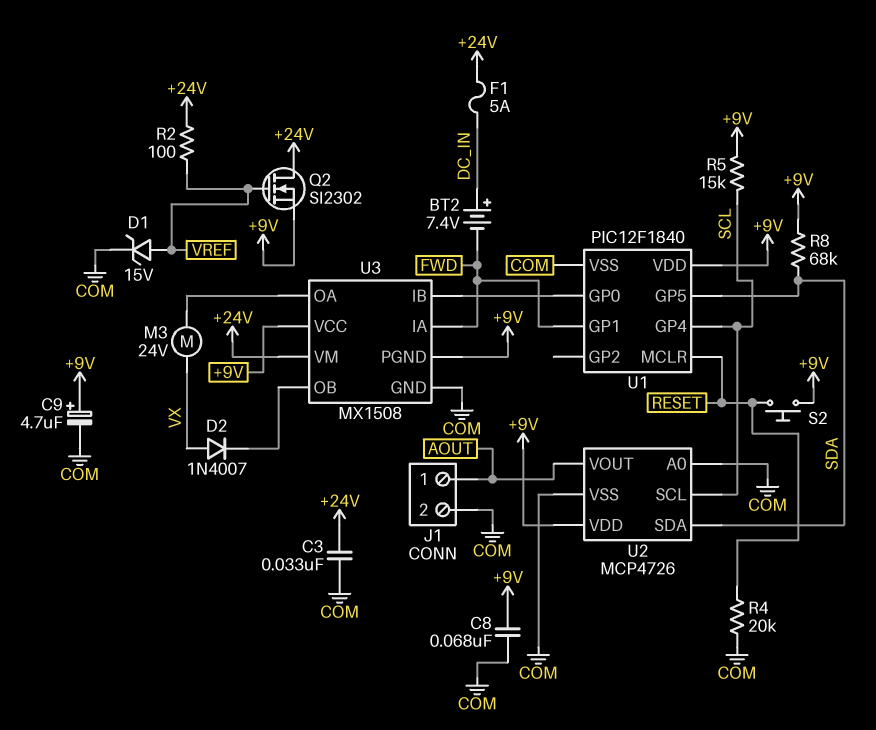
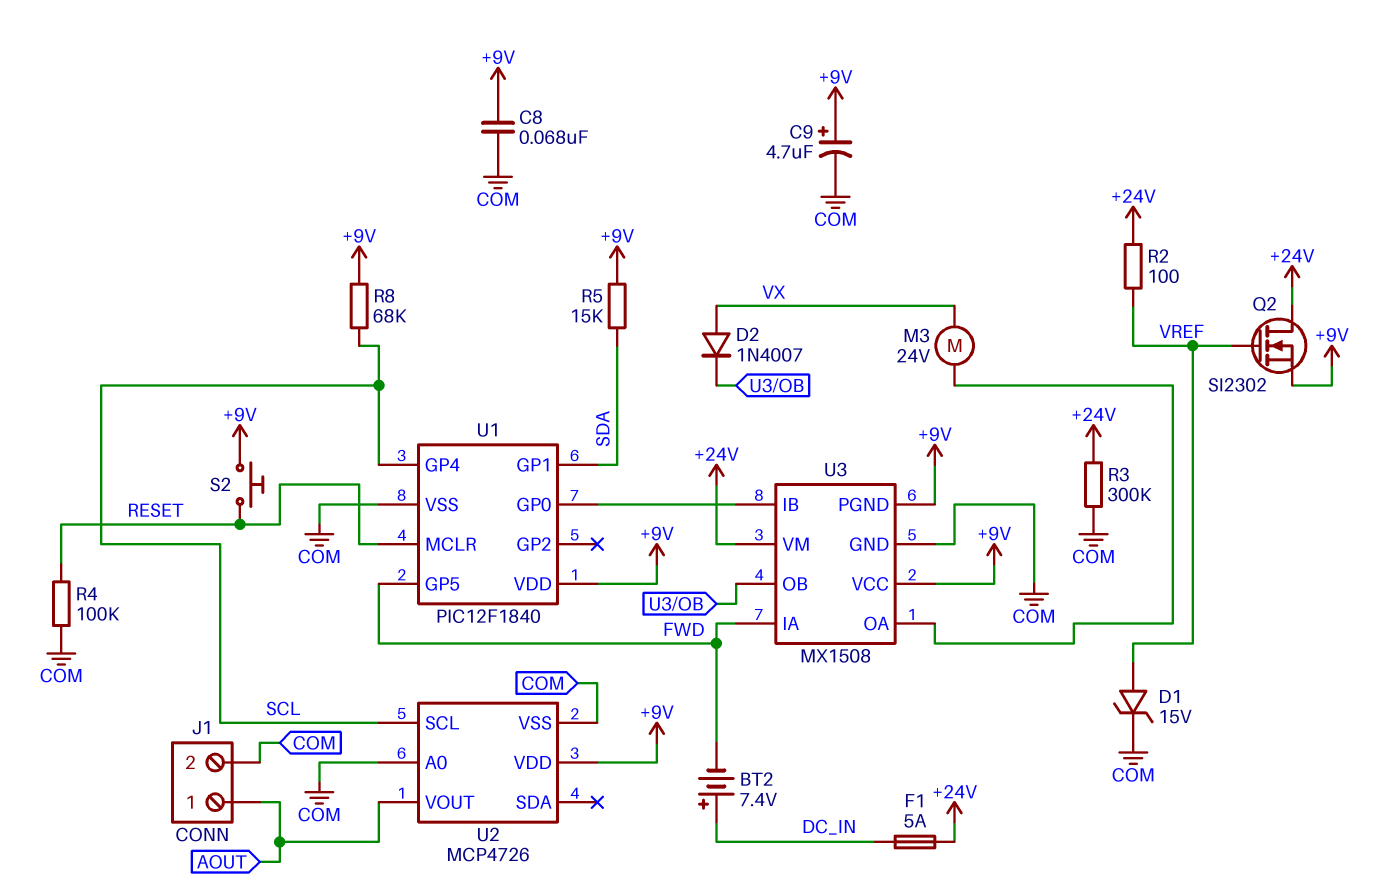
C3: 33nF (+24V, COM) -> none
R3: none -> 300k (+24V, COM)
R4: 20k (COM, RESET) -> 100k (COM, RESET)
R5: 15k (+9V, SCL) -> 15k (+9V, SDA)
R8: 68k (+9V, SDA) -> 68k (+9V, SCL)
U1 pin GP1: FWD -> SDA
U1 pin GP5: SDA -> FWD
U2 pin SDA: SDA -> none

